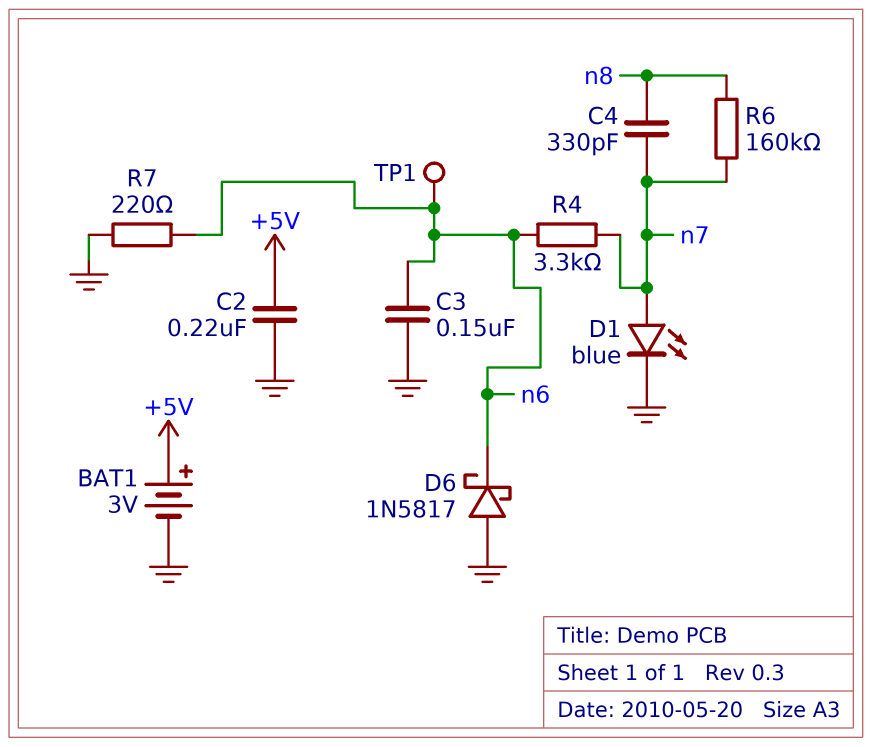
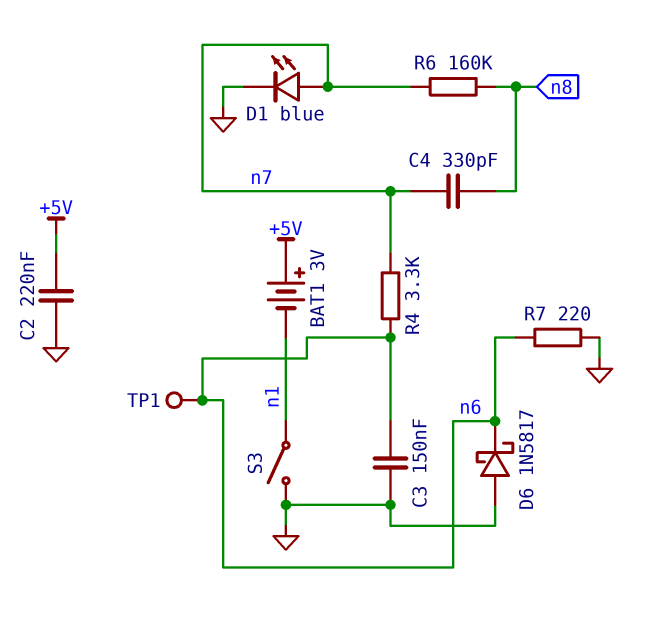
BAT1: 3V (plus +5V, minus GND) -> 3V (plus +5V, minus n1)
S3: none -> switch (GND, n1)

